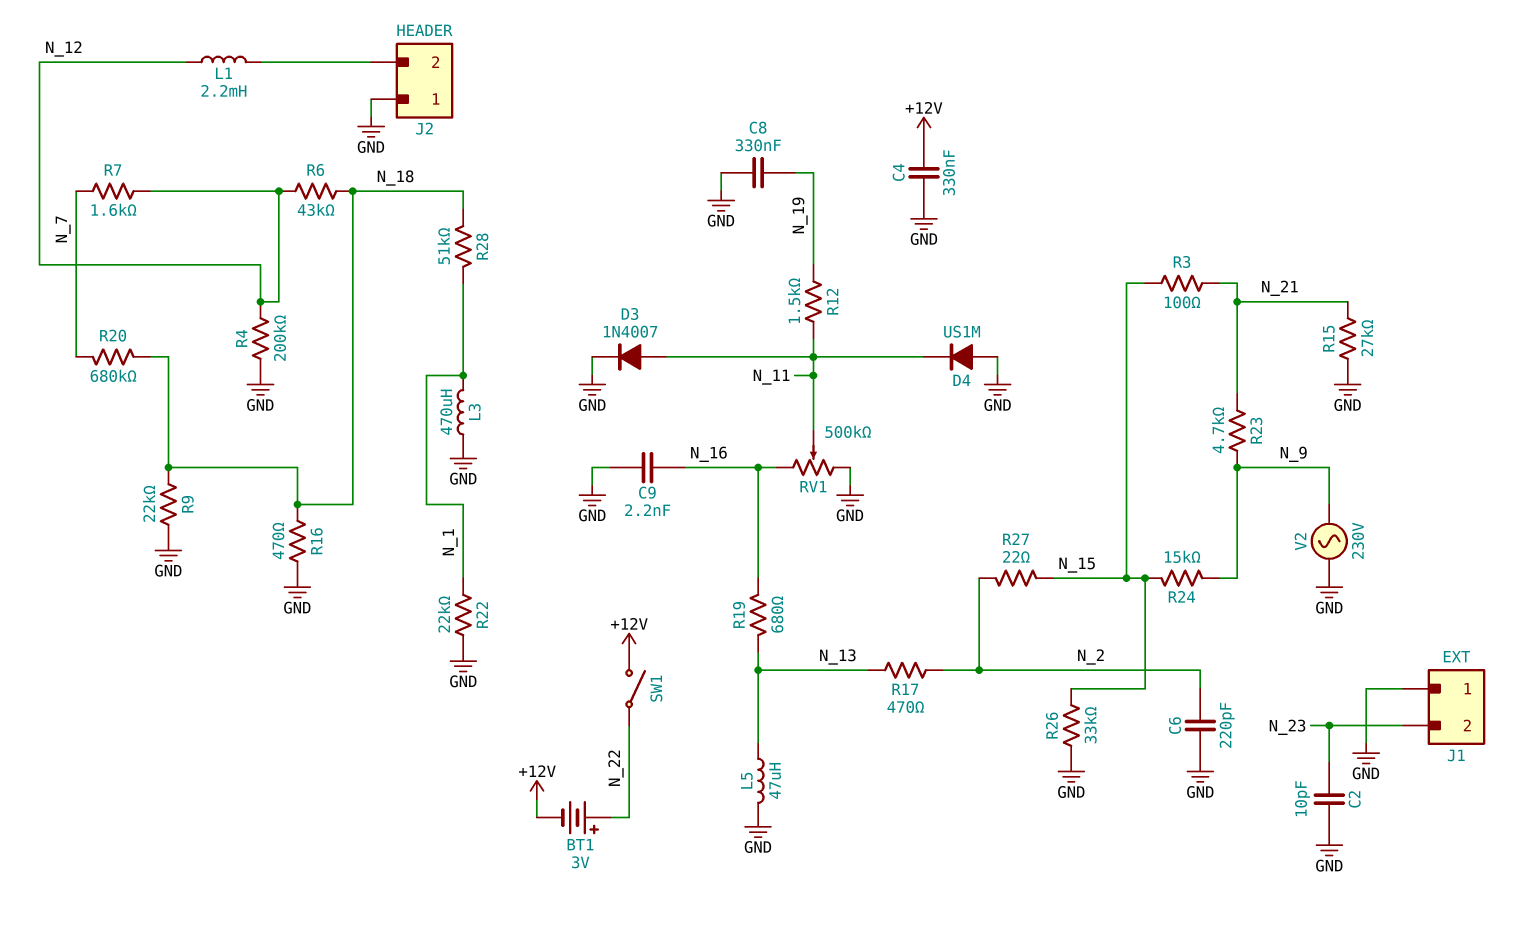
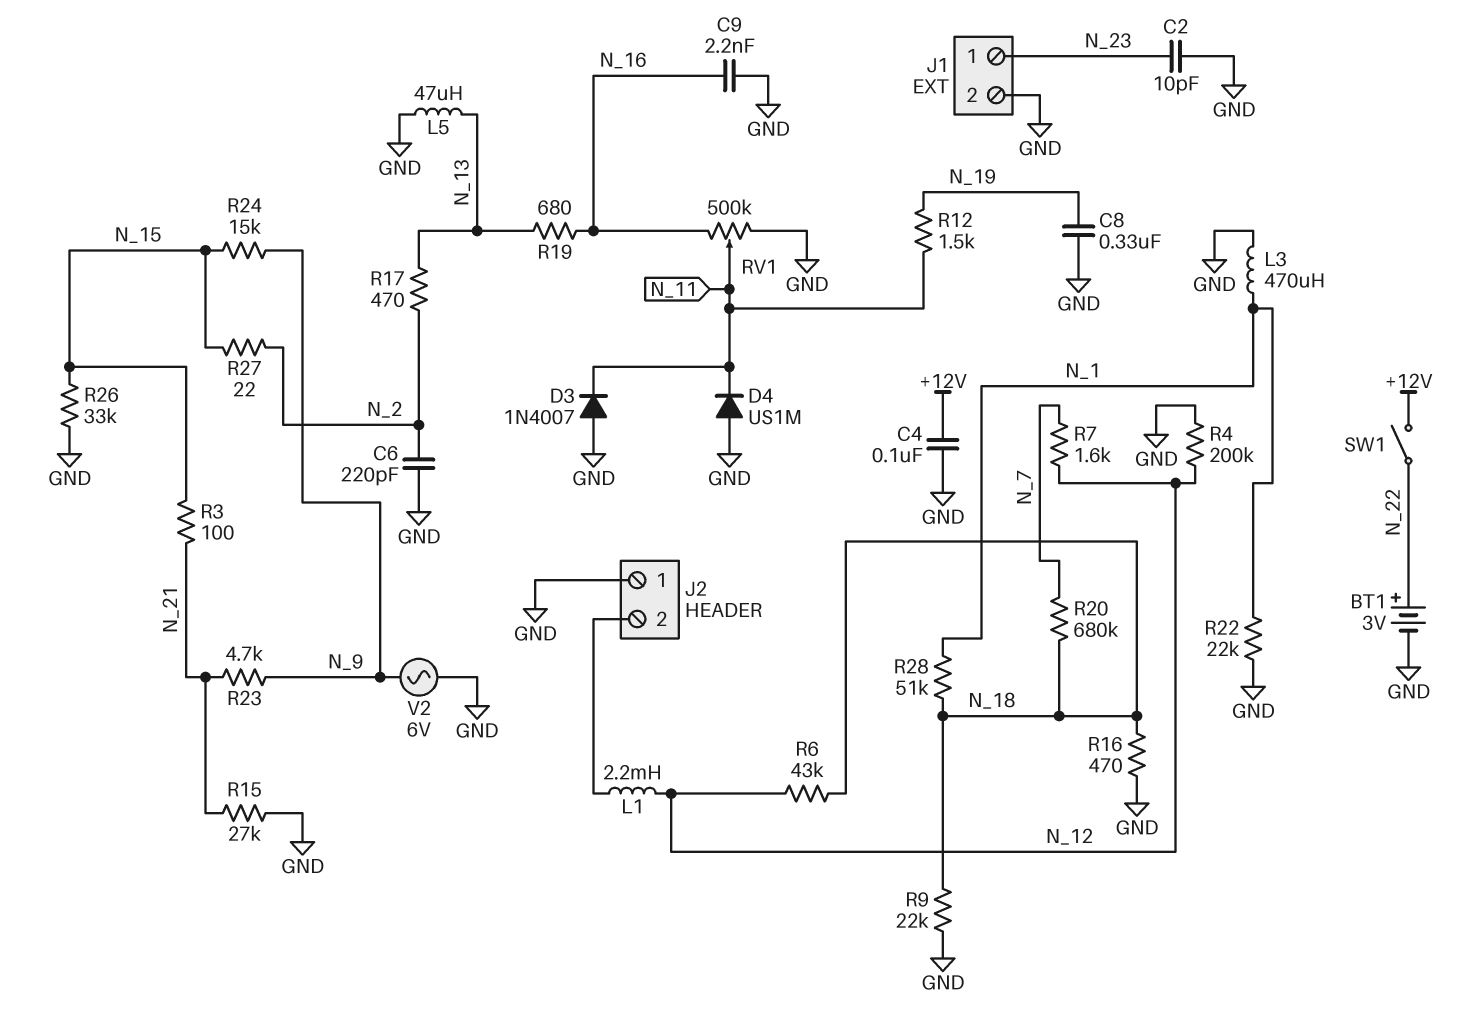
BT1: 3V (plus N_22, minus +12V) -> 3V (plus N_22, minus GND)
C4: 330nF (+12V, GND) -> 100nF (+12V, GND)
D3: diode 1N4007 (A N_11, K GND) -> diode 1N4007 (A GND, K N_11)
J1 pin 1: GND -> N_23
J1 pin 2: N_23 -> GND
V2: AC 230V (GND, N_9) -> AC 6V (GND, N_9)

